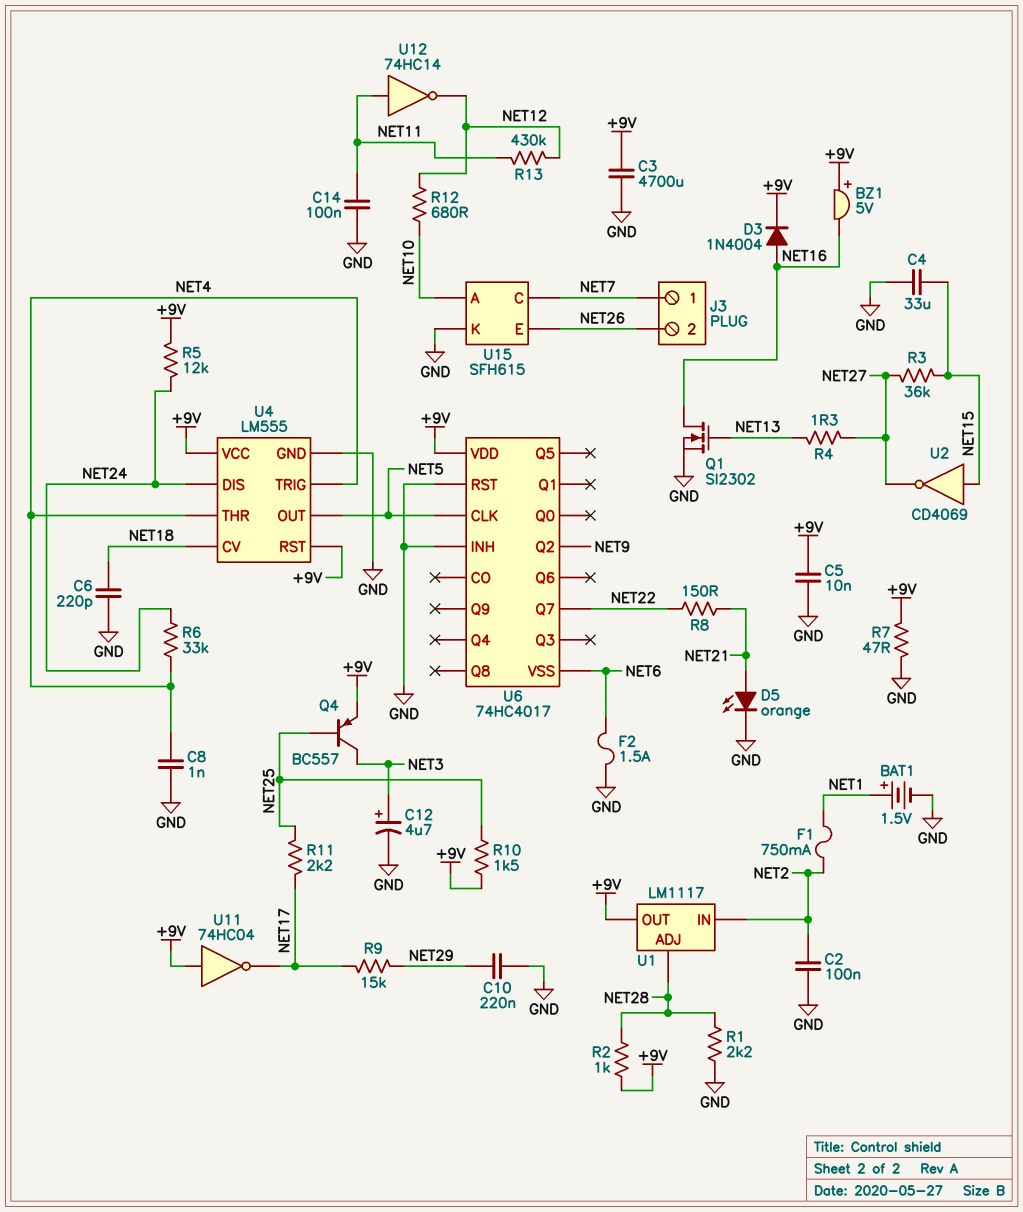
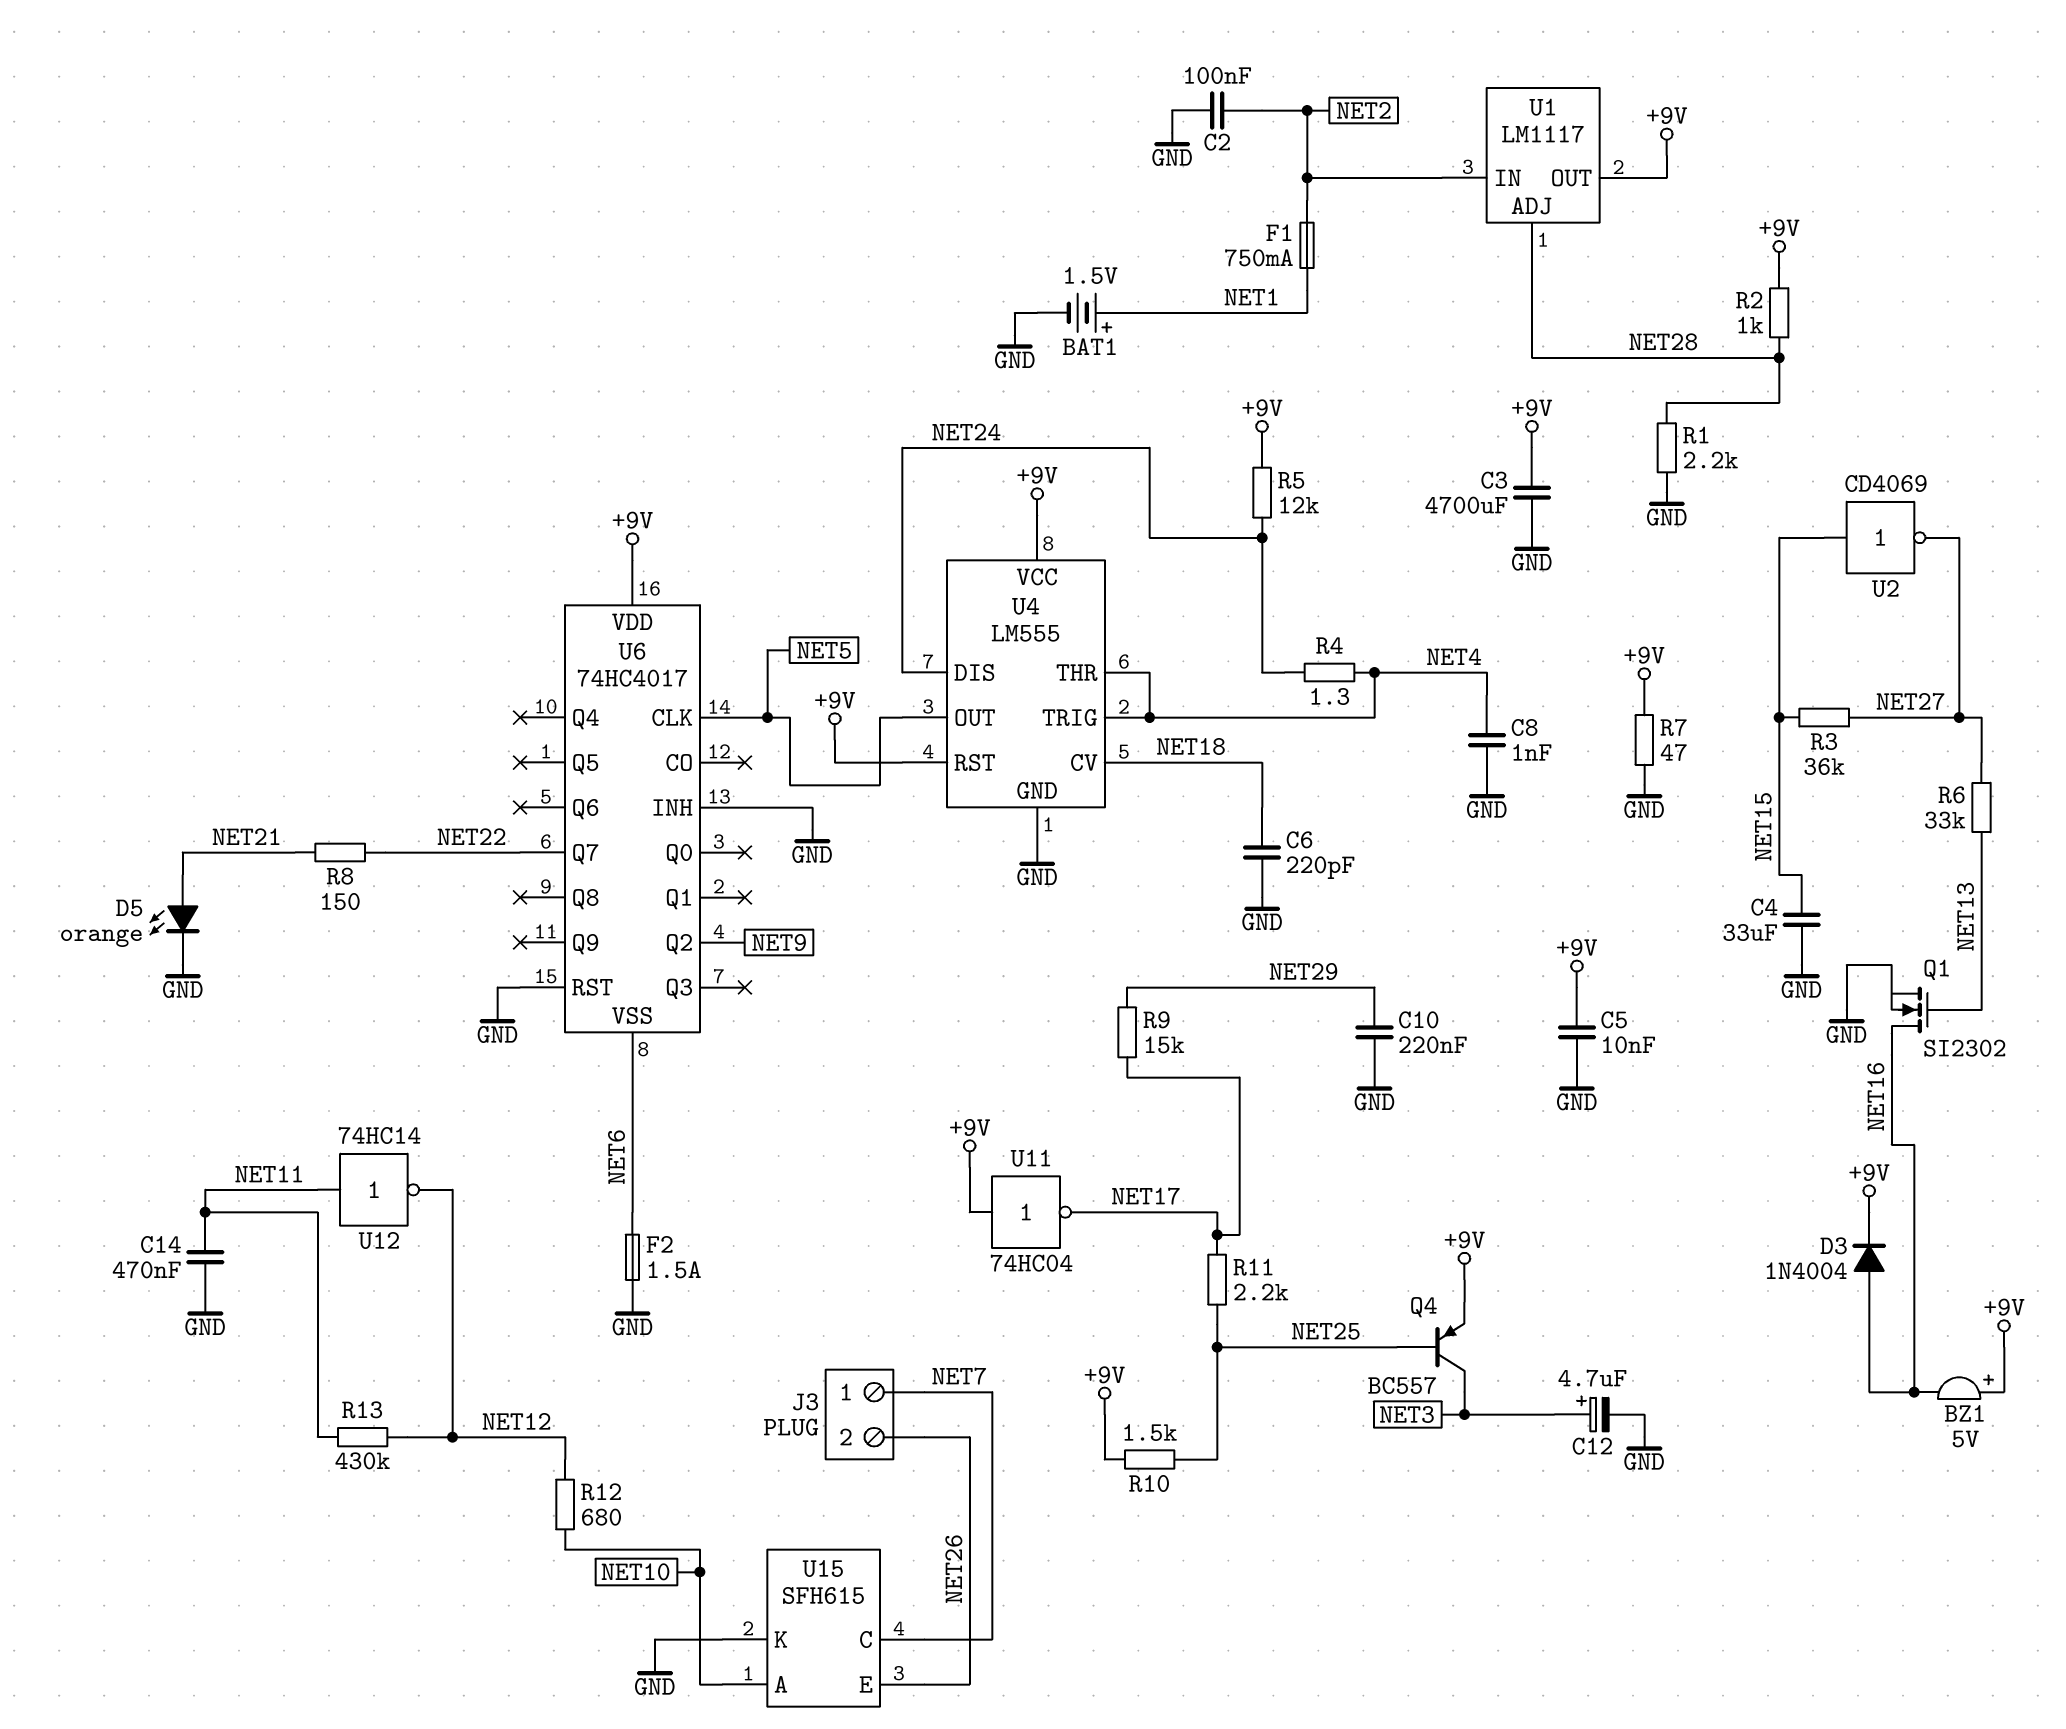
C14: 100nF (GND, NET11) -> 470nF (GND, NET11)
R4: 1.3 (NET13, NET27) -> 1.3 (NET4, NET24)
R6: 33k (NET4, NET24) -> 33k (NET13, NET27)

